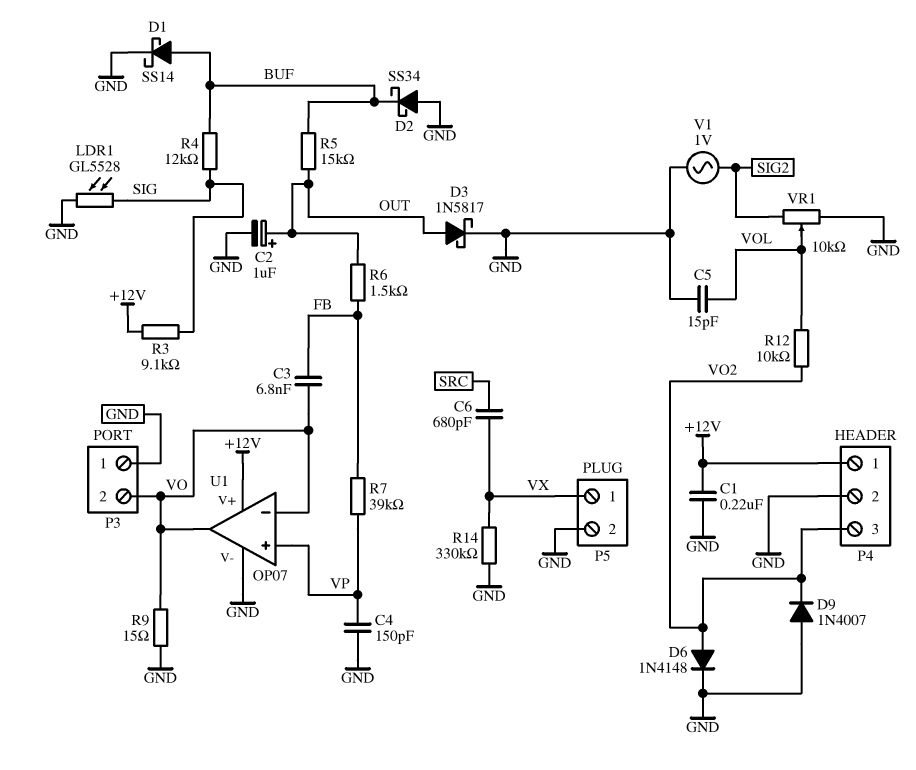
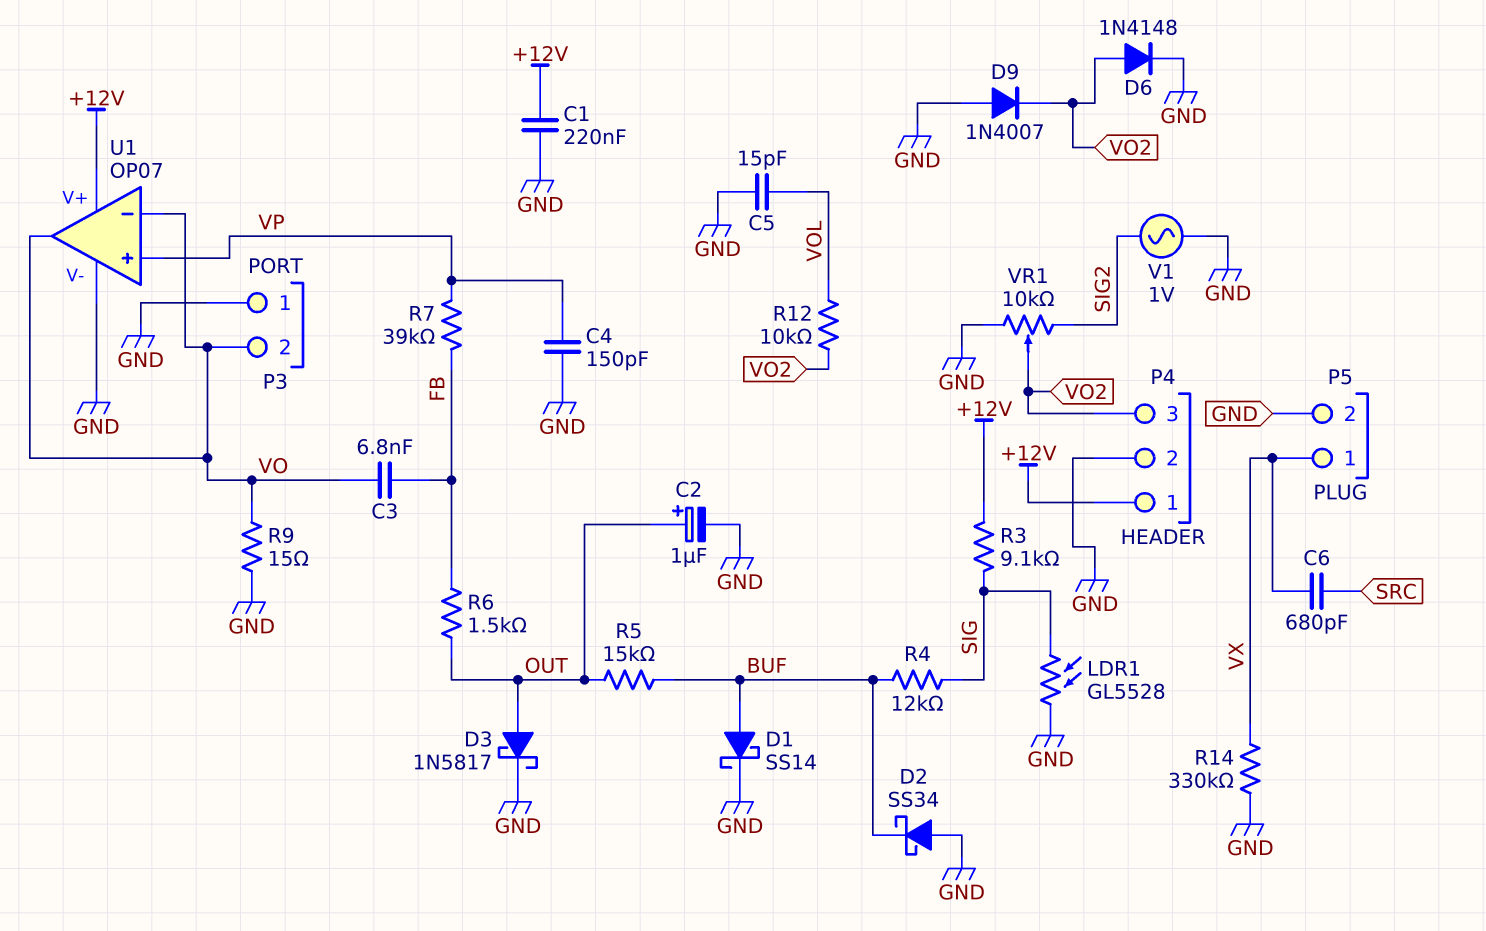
VR1: 10k (GND, SIG2, wiper VOL) -> 10k (GND, SIG2, wiper VO2)

